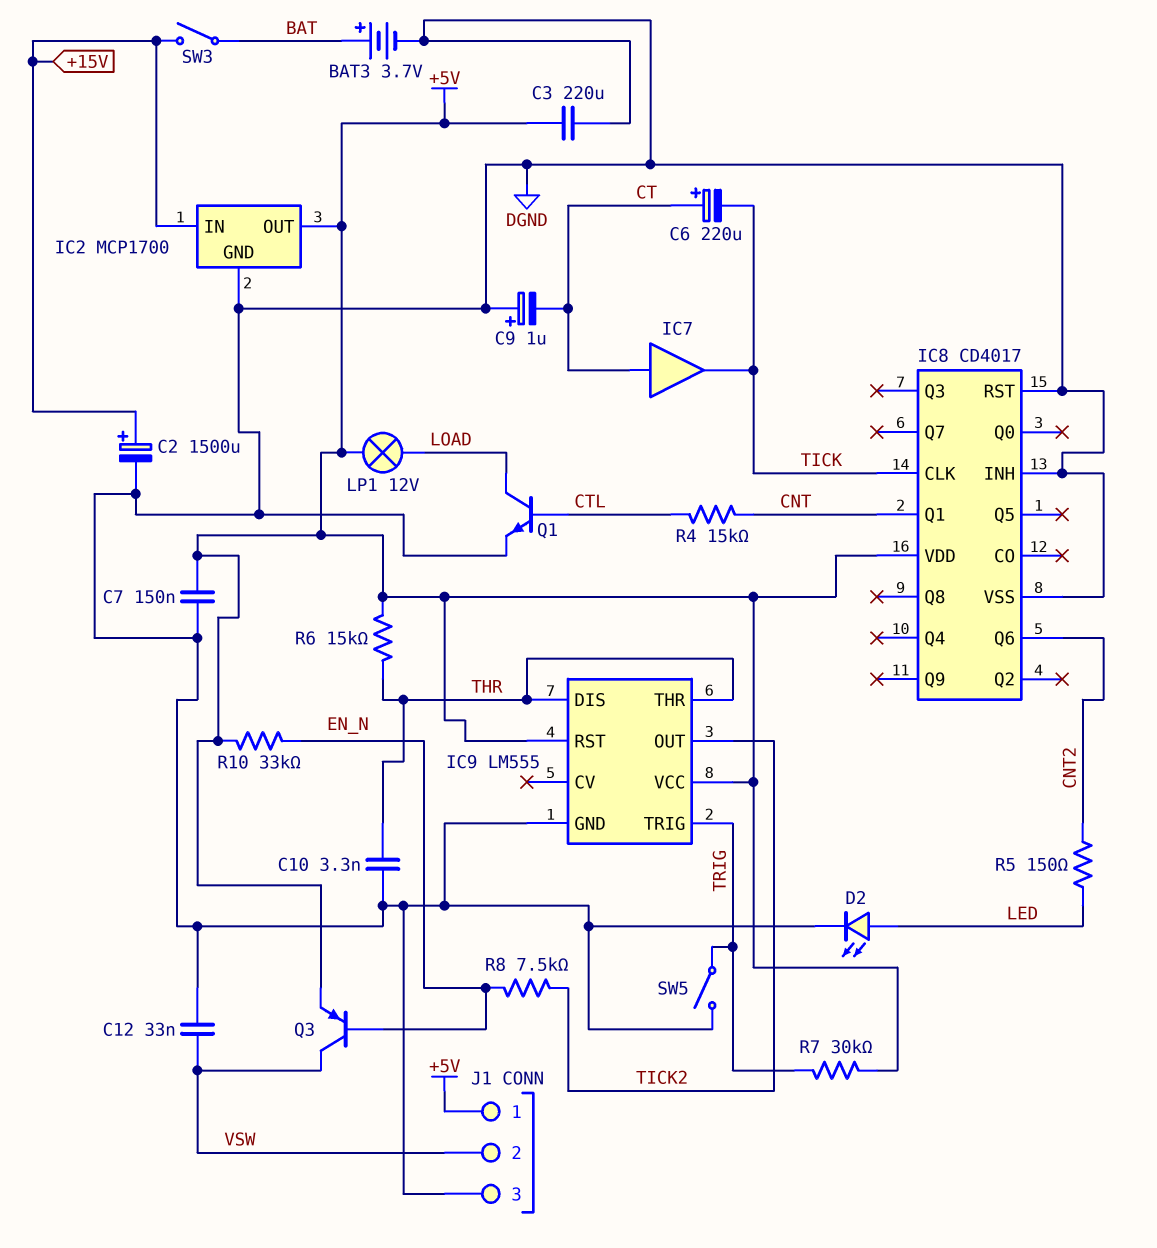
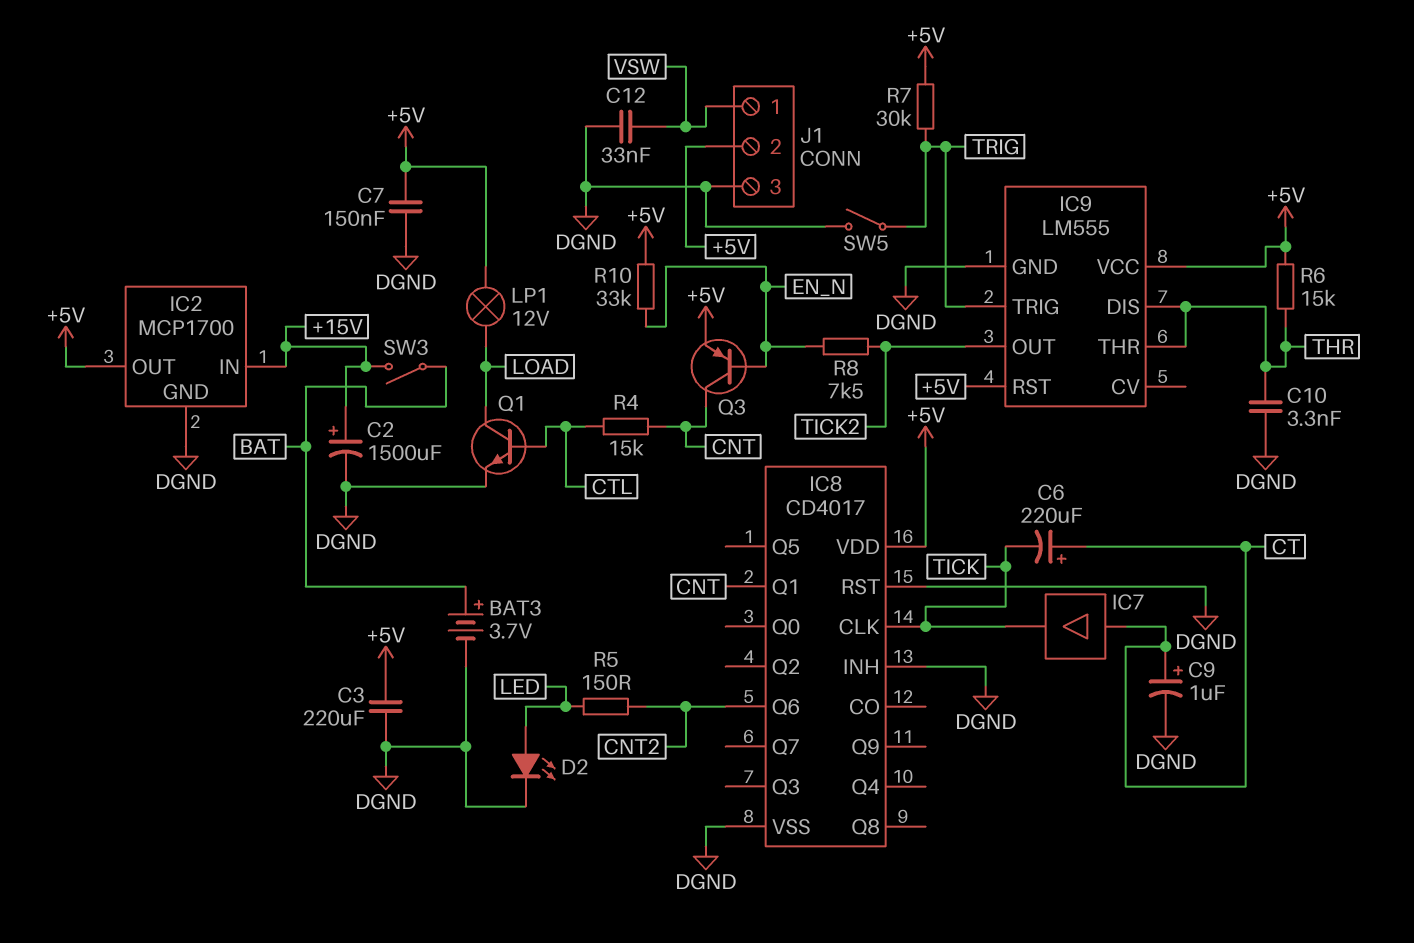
C9: 1uF (plus DGND, minus CT) -> 1uF (plus CT, minus DGND)
J1 pin 1: +5V -> VSW
J1 pin 2: VSW -> +5V
Q3: PNP (B EN_N, C VSW, E +5V) -> PNP (B EN_N, C CNT, E +5V)

